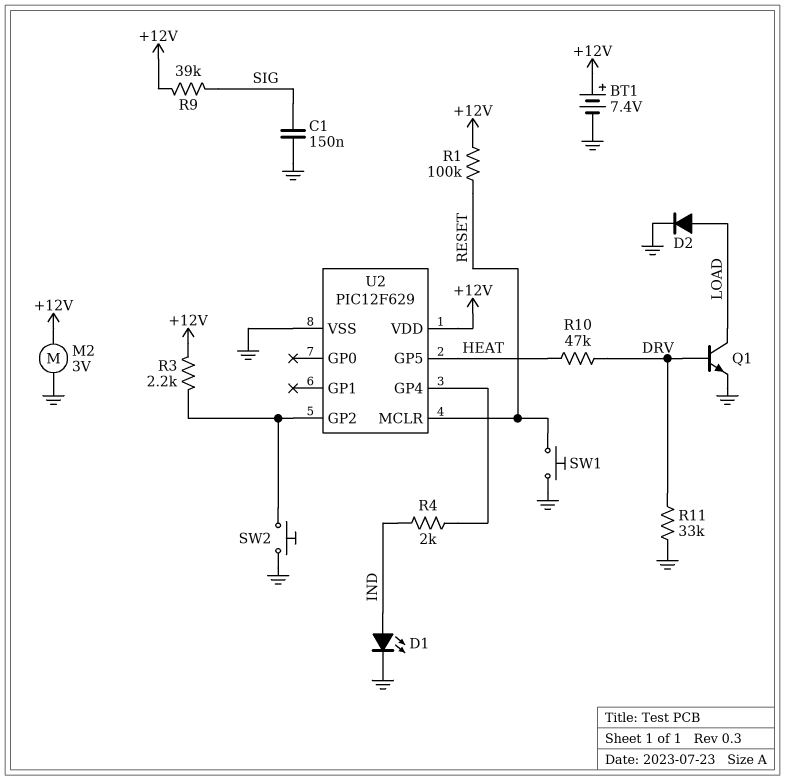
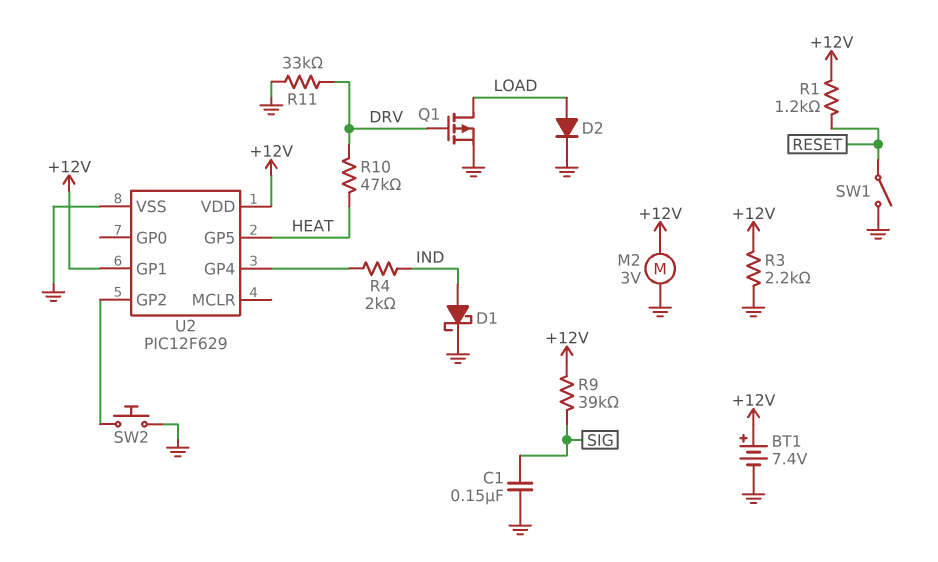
D1: LED (A IND, K GND) -> schottky (A IND, K GND)
Q1: NPN (B DRV, C LOAD, E GND) -> PMOS (G DRV, D LOAD, S GND)
R1: 100k (+12V, RESET) -> 1.2k (+12V, RESET)
R3: 2.2k (+12V, U2/GP2) -> 2.2k (+12V, GND)
SW1: button (GND, RESET) -> switch (GND, RESET)
U2 pin GP1: none -> +12V
U2 pin MCLR: RESET -> none

